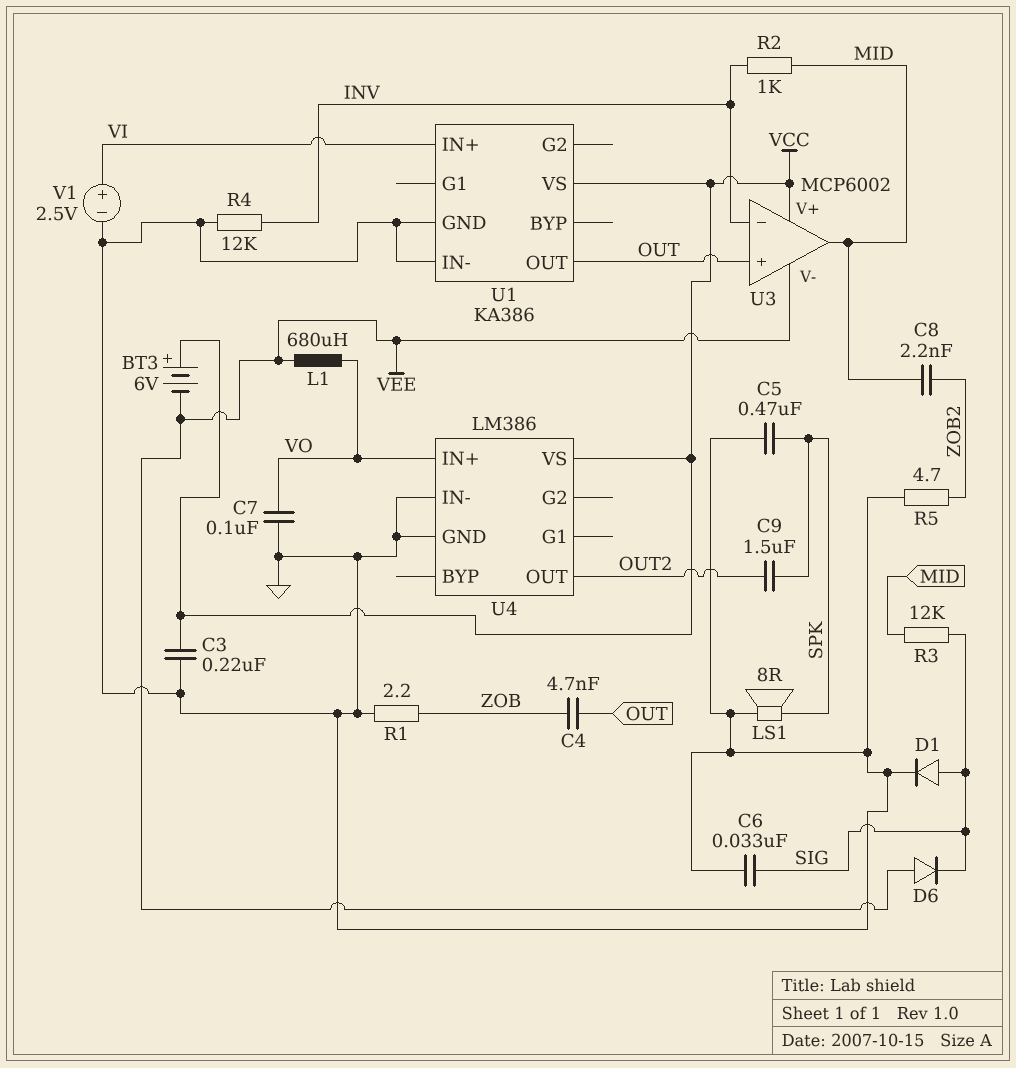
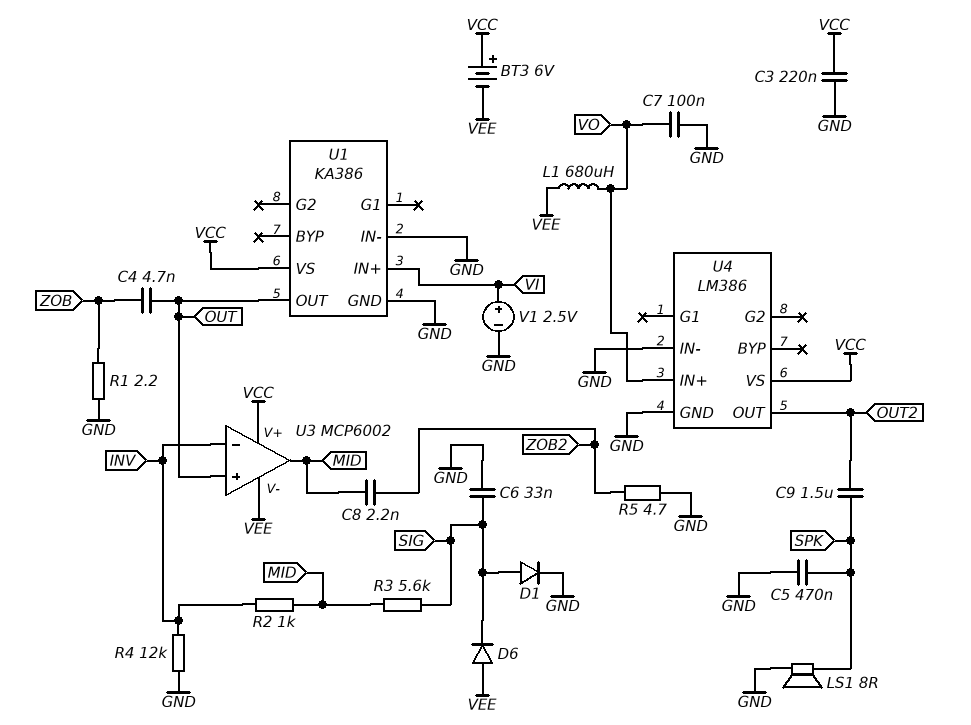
R3: 12k (MID, SIG) -> 5.6k (MID, SIG)

